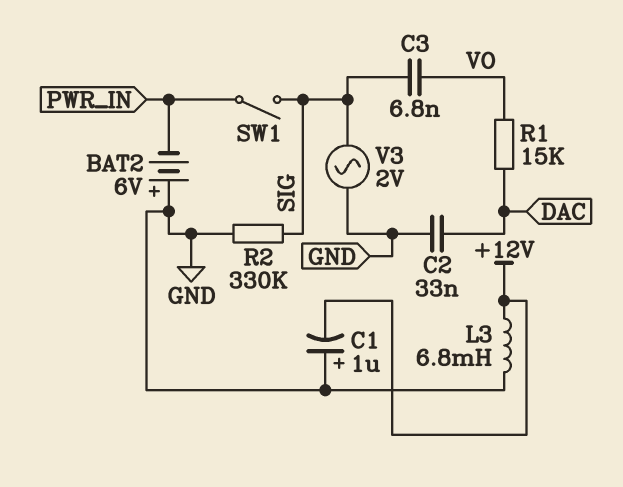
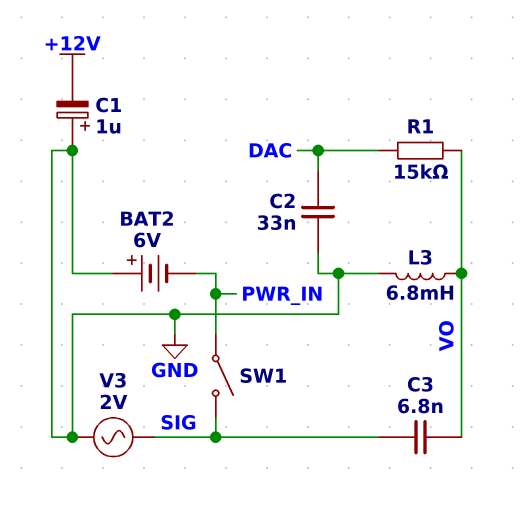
L3: 6.8mH (+12V, GND) -> 6.8mH (GND, VO)
R2: 330k (GND, SIG) -> none

